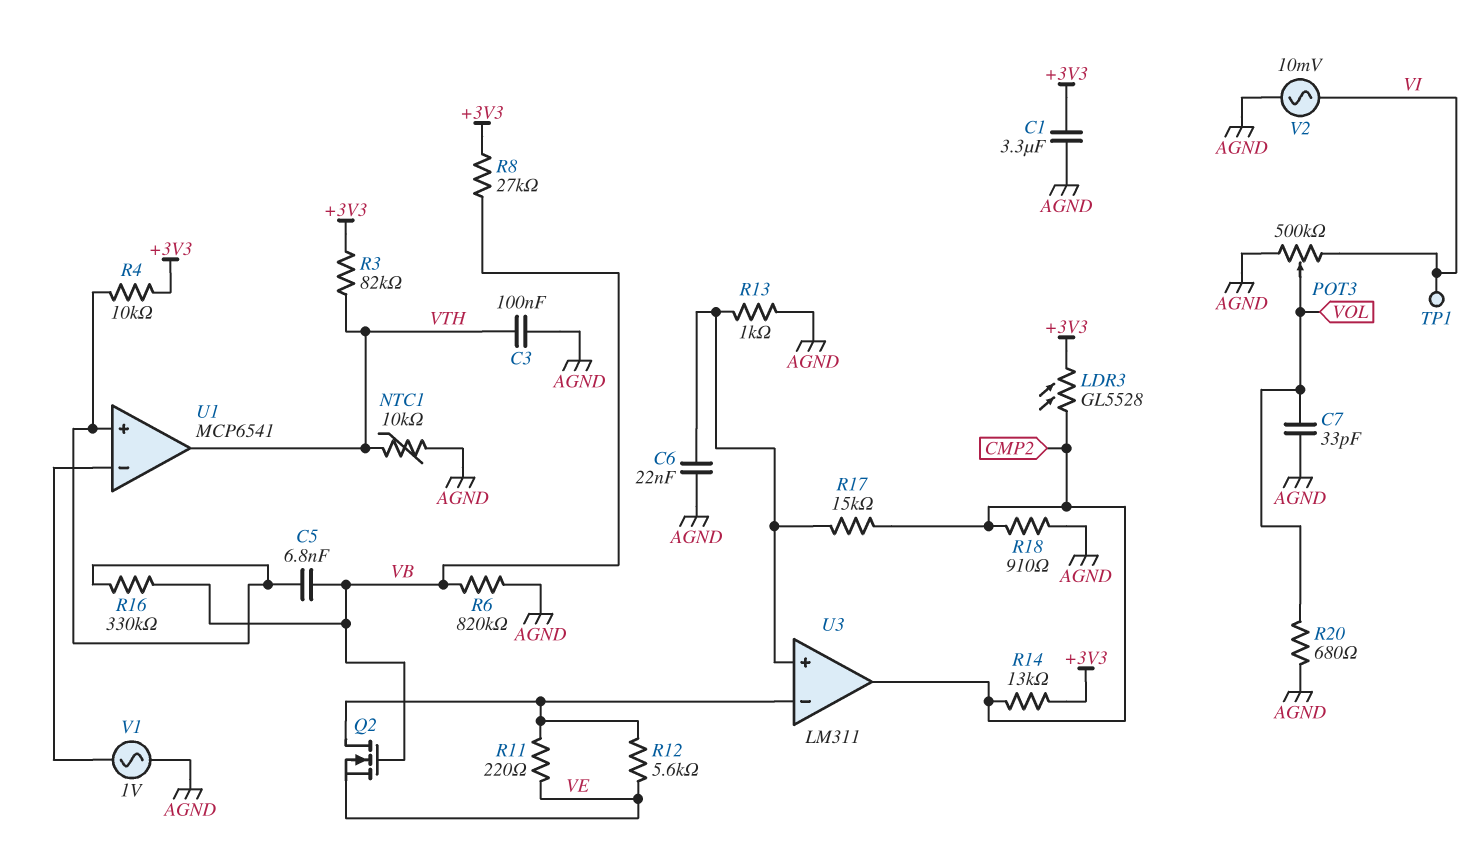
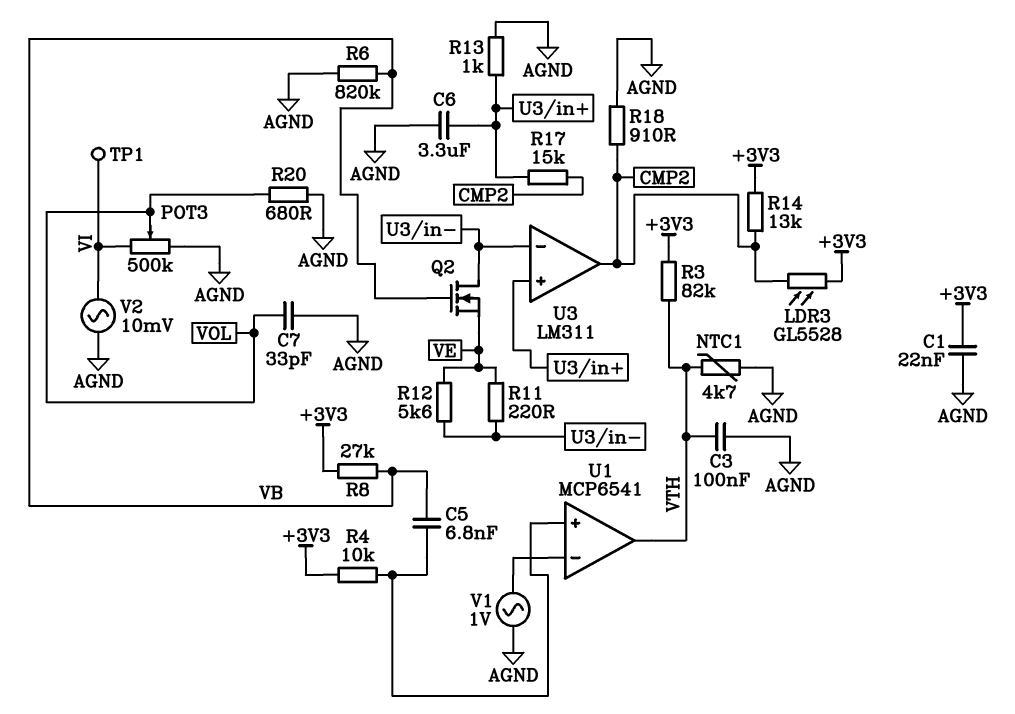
C1: 3.3uF (+3V3, AGND) -> 22nF (+3V3, AGND)
C6: 22nF (AGND, U3/in+) -> 3.3uF (AGND, U3/in+)
NTC1: 10k (AGND, VTH) -> 4.7k (AGND, VTH)
R16: 330k (U1/in+, VB) -> none

